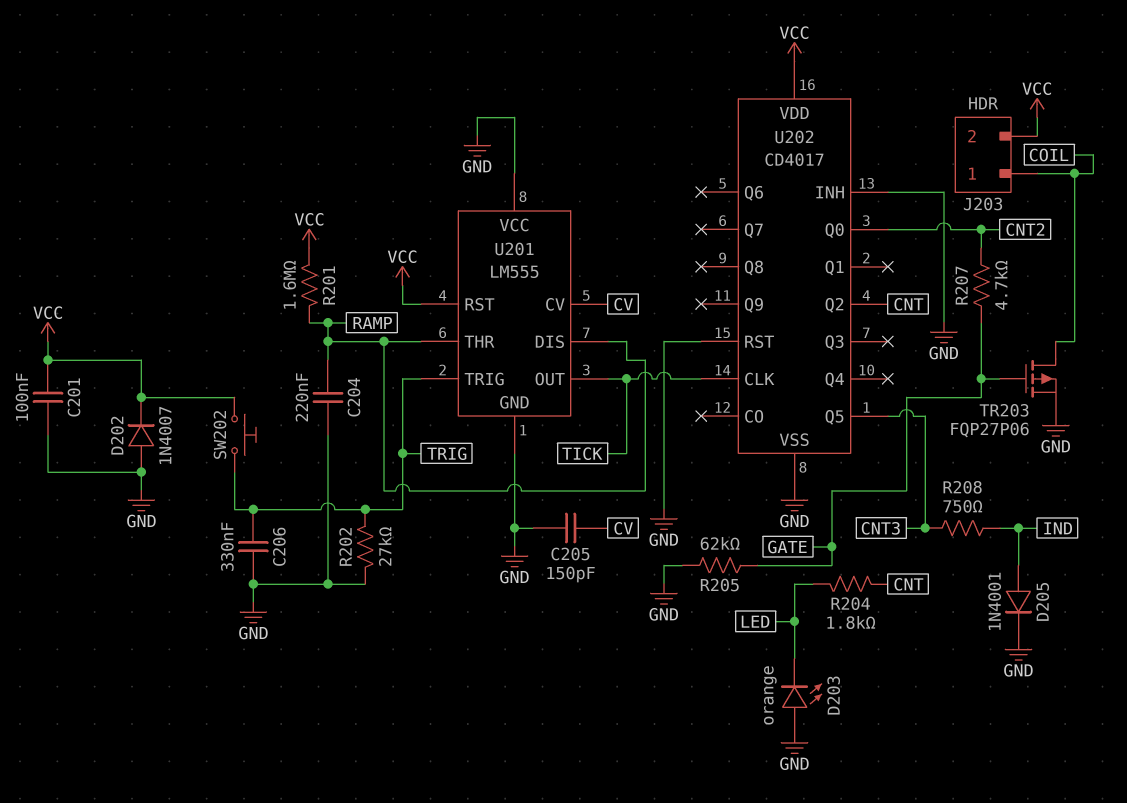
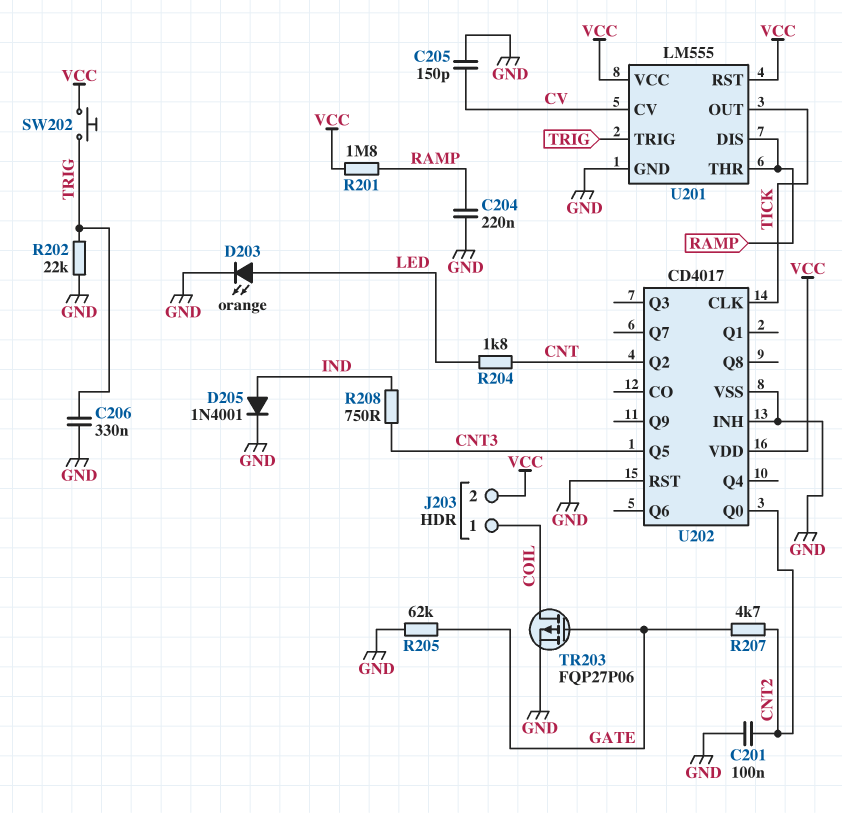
C201: 100nF (GND, VCC) -> 100nF (CNT2, GND)
D202: diode 1N4007 (A GND, K VCC) -> none
D203: LED orange (A GND, K LED) -> LED orange (A LED, K GND)
R201: 1.6M (RAMP, VCC) -> 1.8M (RAMP, VCC)
R202: 27k (GND, TRIG) -> 22k (GND, TRIG)
U201 pin VCC: GND -> VCC

